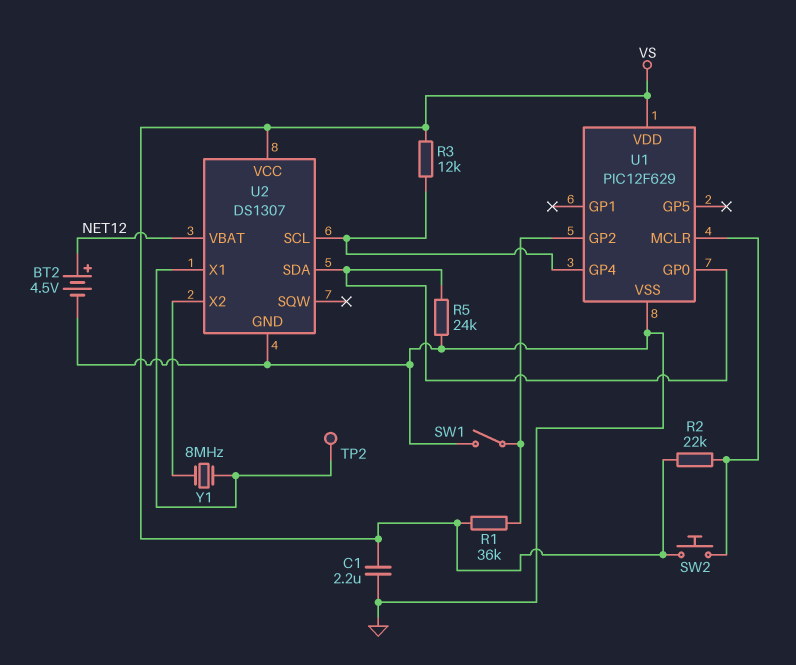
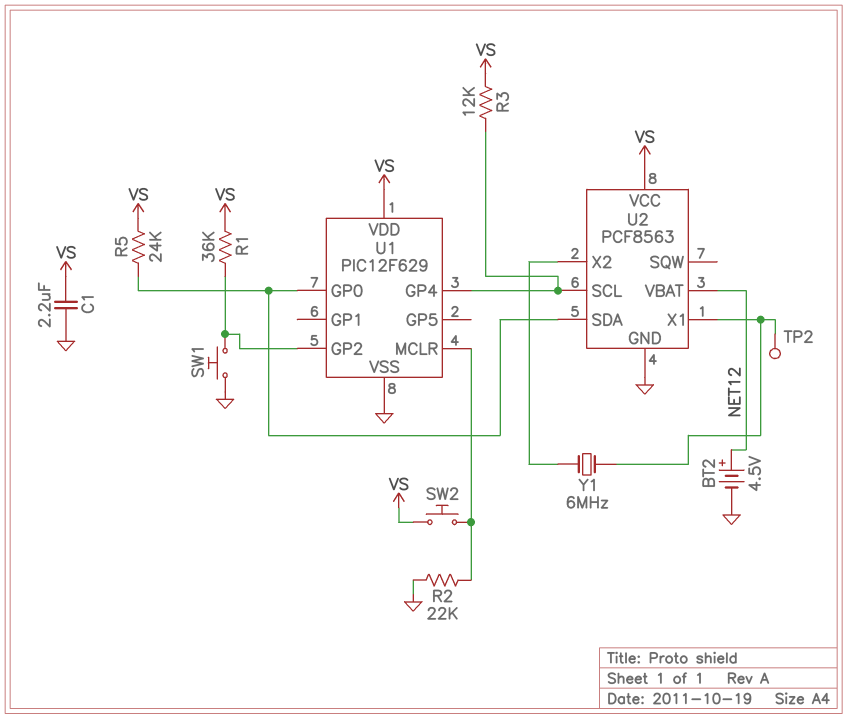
R2: 22k (U1/MCLR, VS) -> 22k (GND, U1/MCLR)
R5: 24k (GND, U1/GP0) -> 24k (U1/GP0, VS)
SW1: switch (GND, U1/GP2) -> button (GND, U1/GP2)
U2: DS1307 -> PCF8563
Y1: 8MHz (U2/X1, U2/X2) -> 6MHz (U2/X1, U2/X2)

